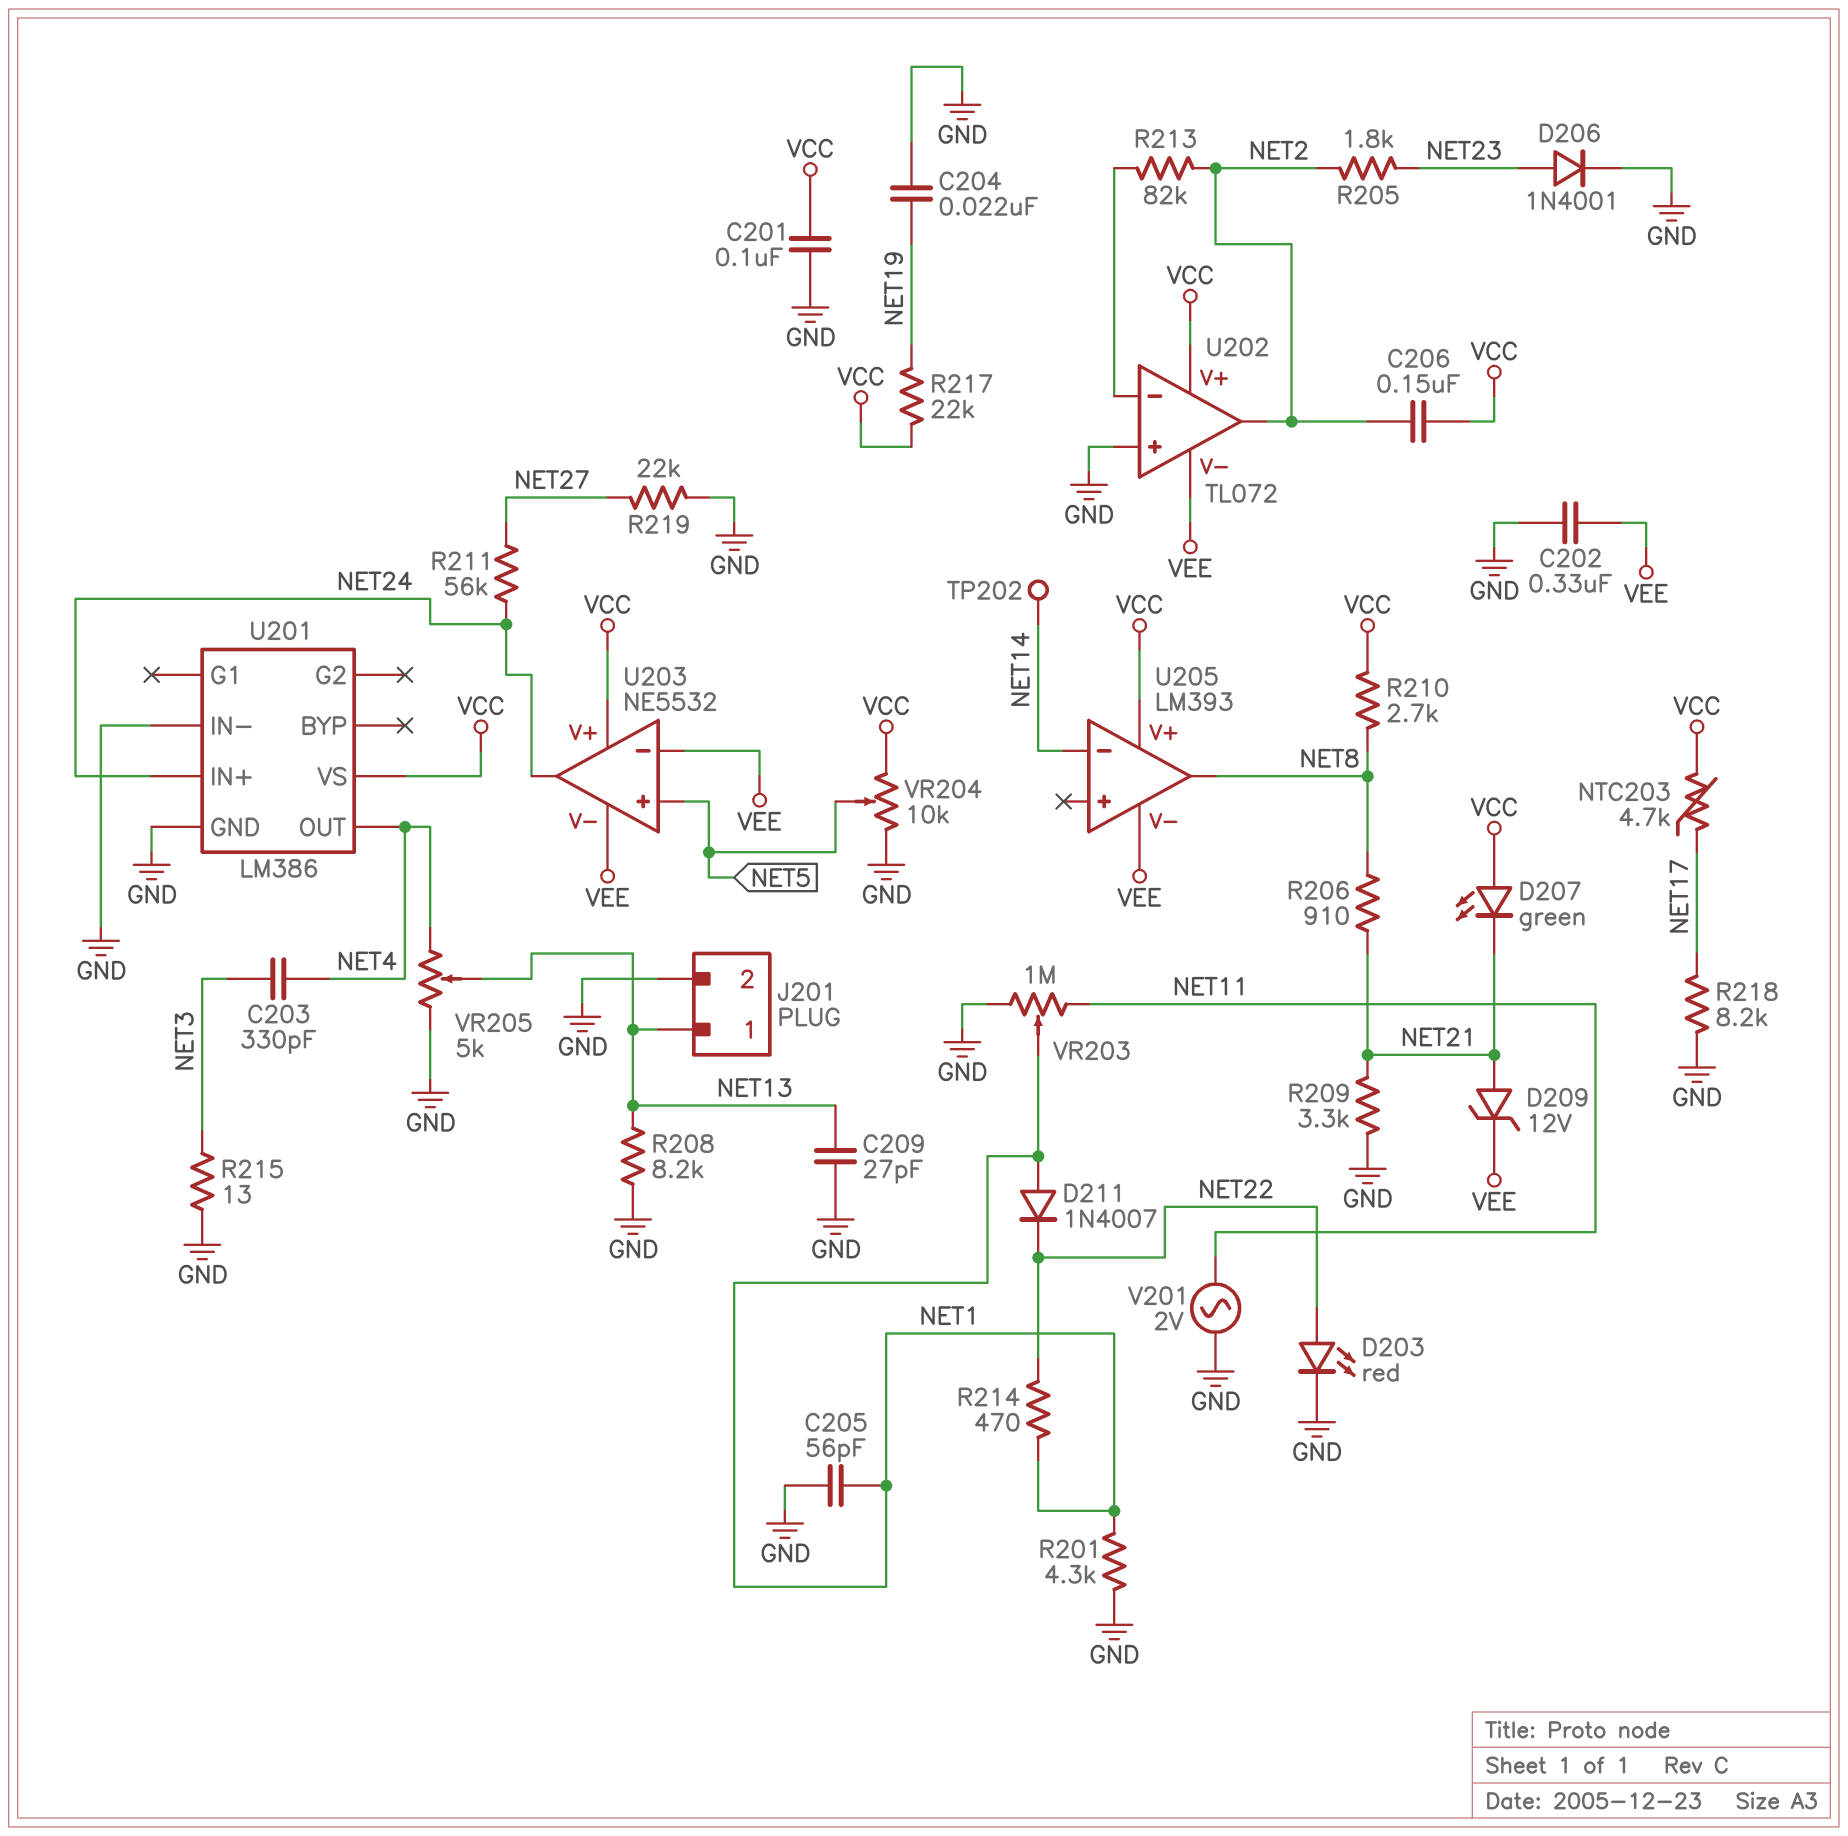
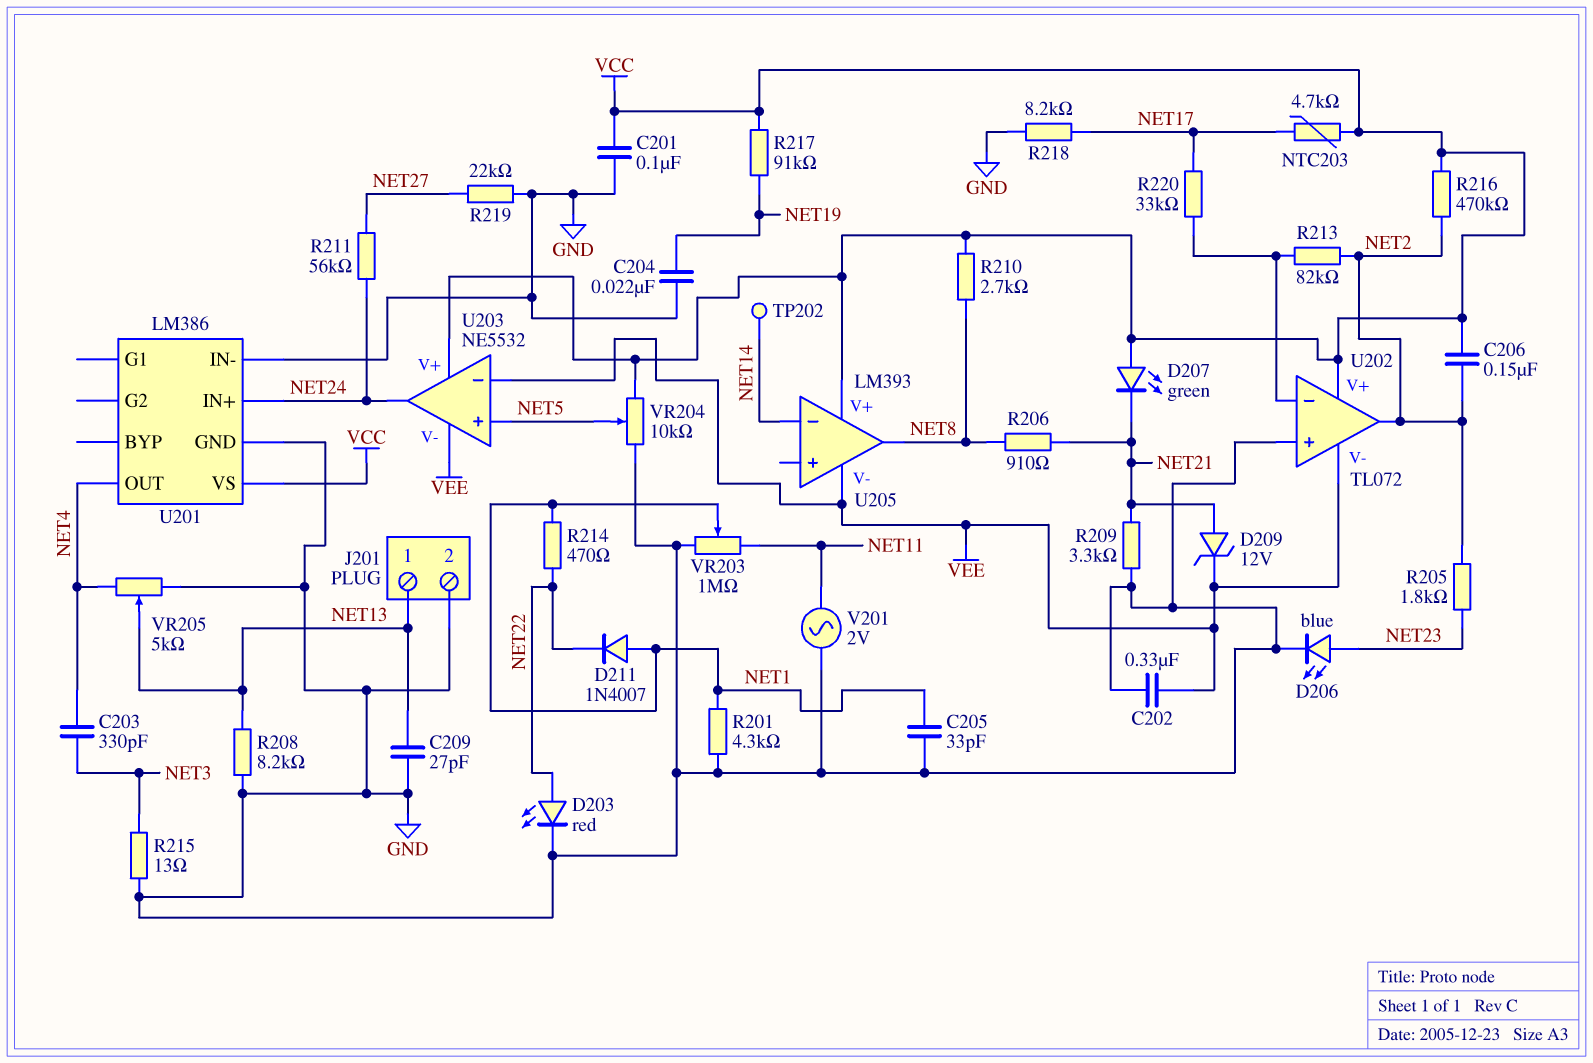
C205: 56pF (GND, NET1) -> 33pF (GND, NET1)
D206: diode 1N4001 (A NET23, K GND) -> LED blue (A NET23, K GND)
R216: none -> 470k (NET2, VCC)
R217: 22k (NET19, VCC) -> 91k (NET19, VCC)
R220: none -> 33k (NET17, U202/in-)

